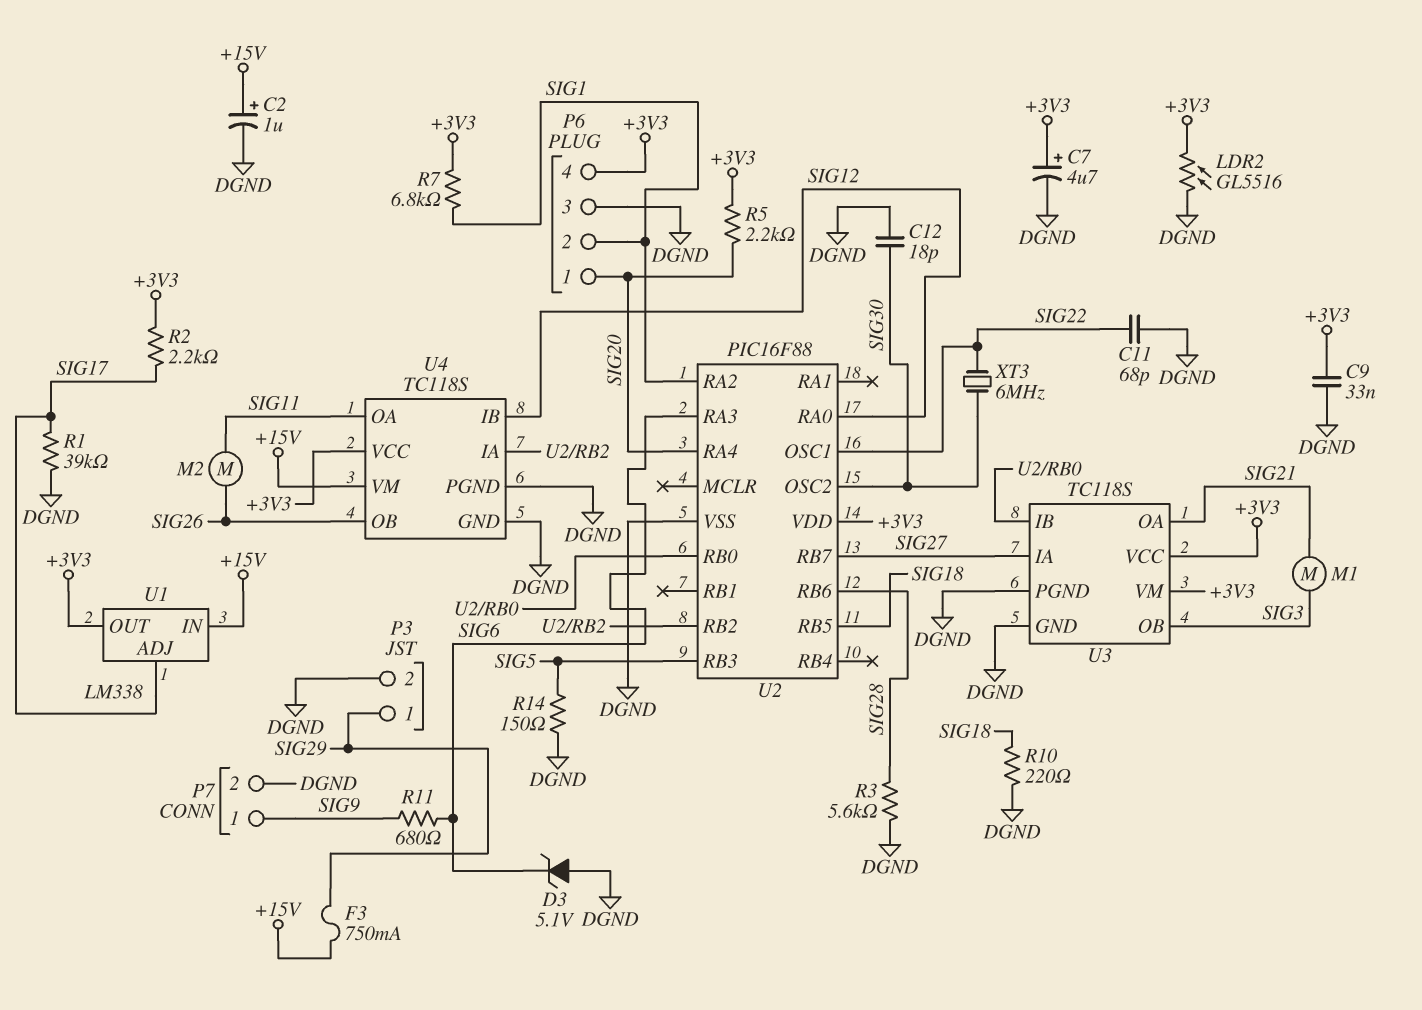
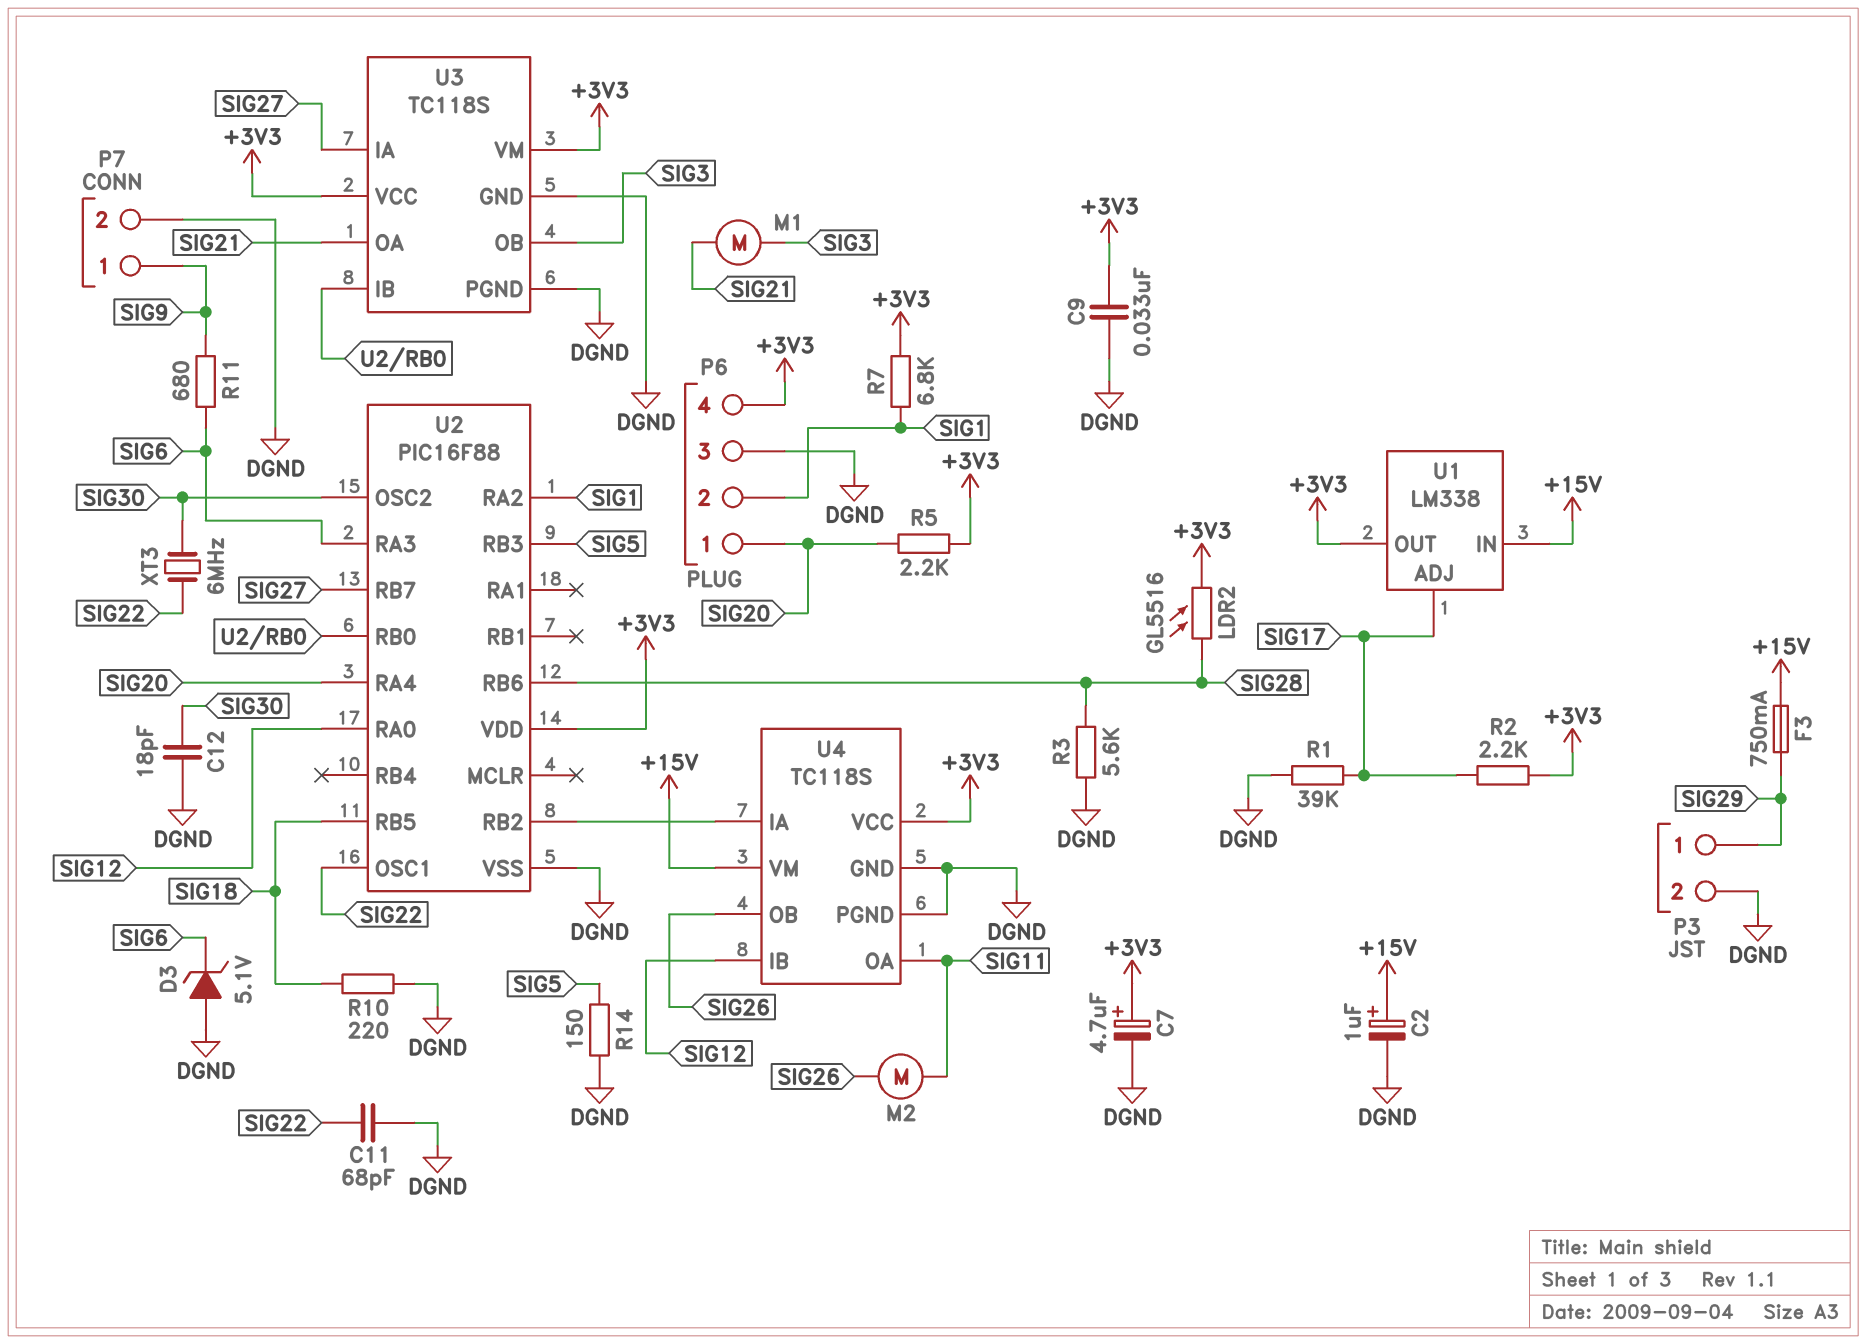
LDR2: GL5516 (+3V3, DGND) -> GL5516 (+3V3, SIG28)

